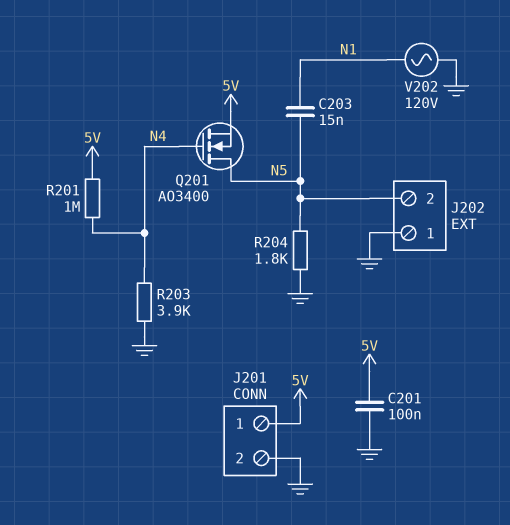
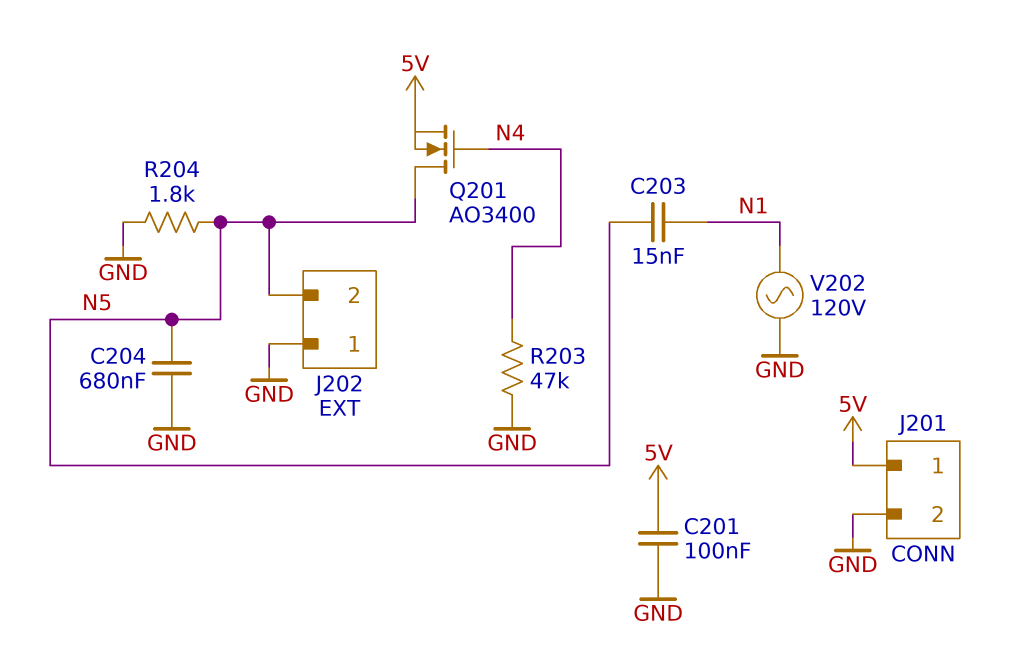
C204: none -> 680nF (GND, N5)
R201: 1M (5V, N4) -> none
R203: 3.9k (GND, N4) -> 47k (GND, N4)

